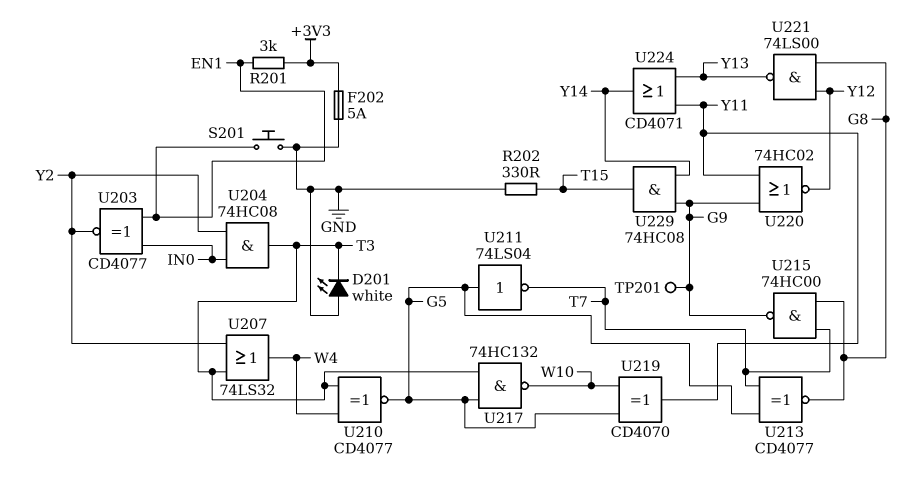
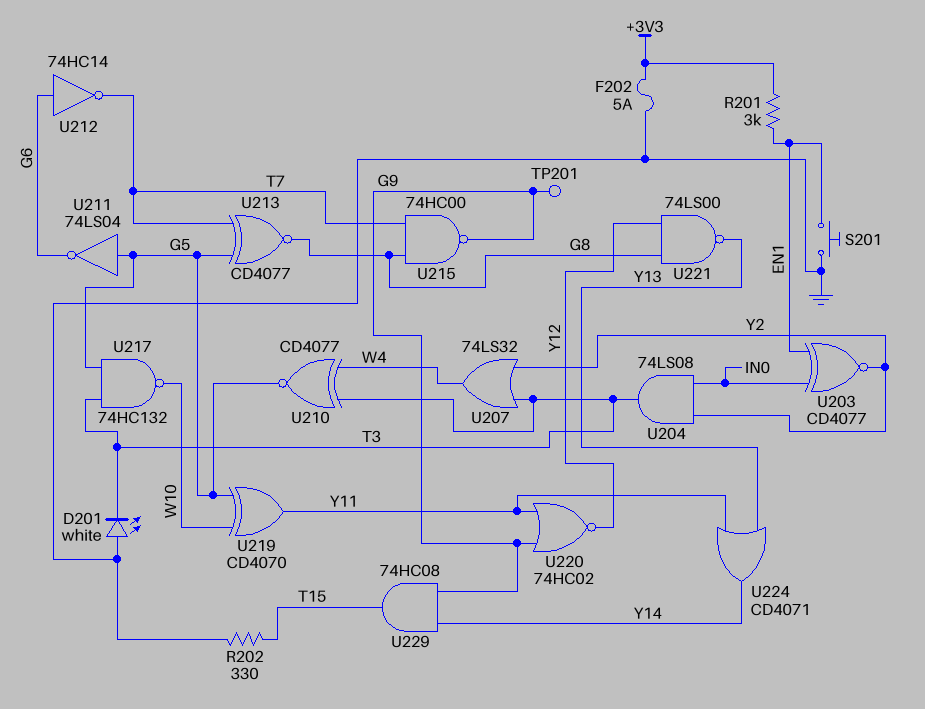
U204: AND 74HC08 (in IN0, in Y2, out T3) -> AND 74LS08 (in IN0, in Y2, out T3)
U211: NOT 74LS04 (in G5, out T7) -> NOT 74LS04 (in G5, out G6)
U212: none -> NOT 74HC14 (in G6, out T7)

